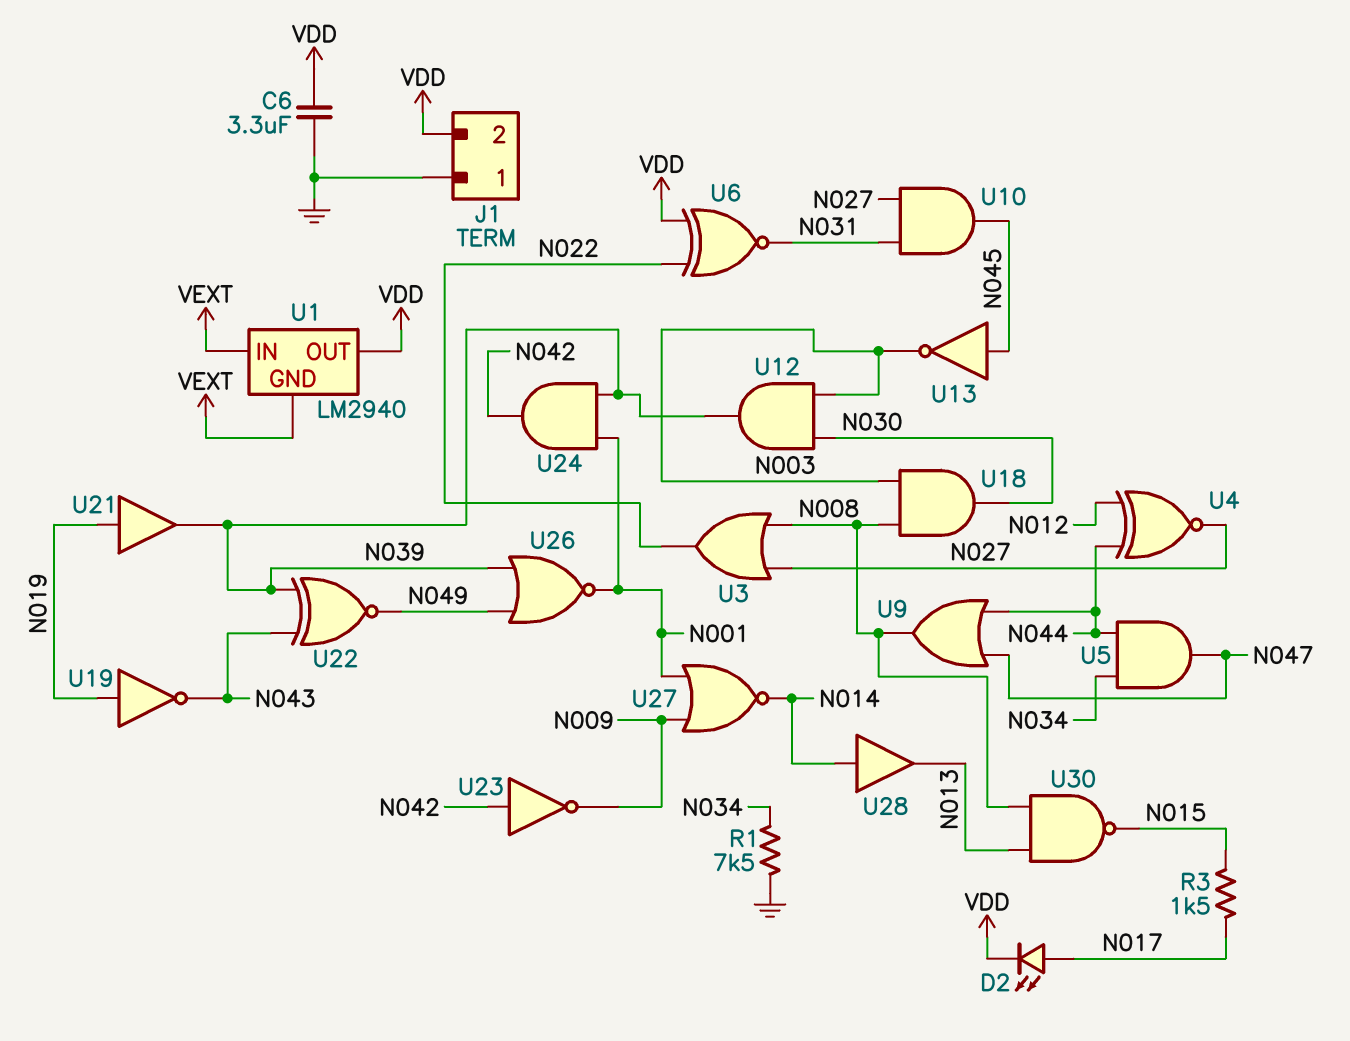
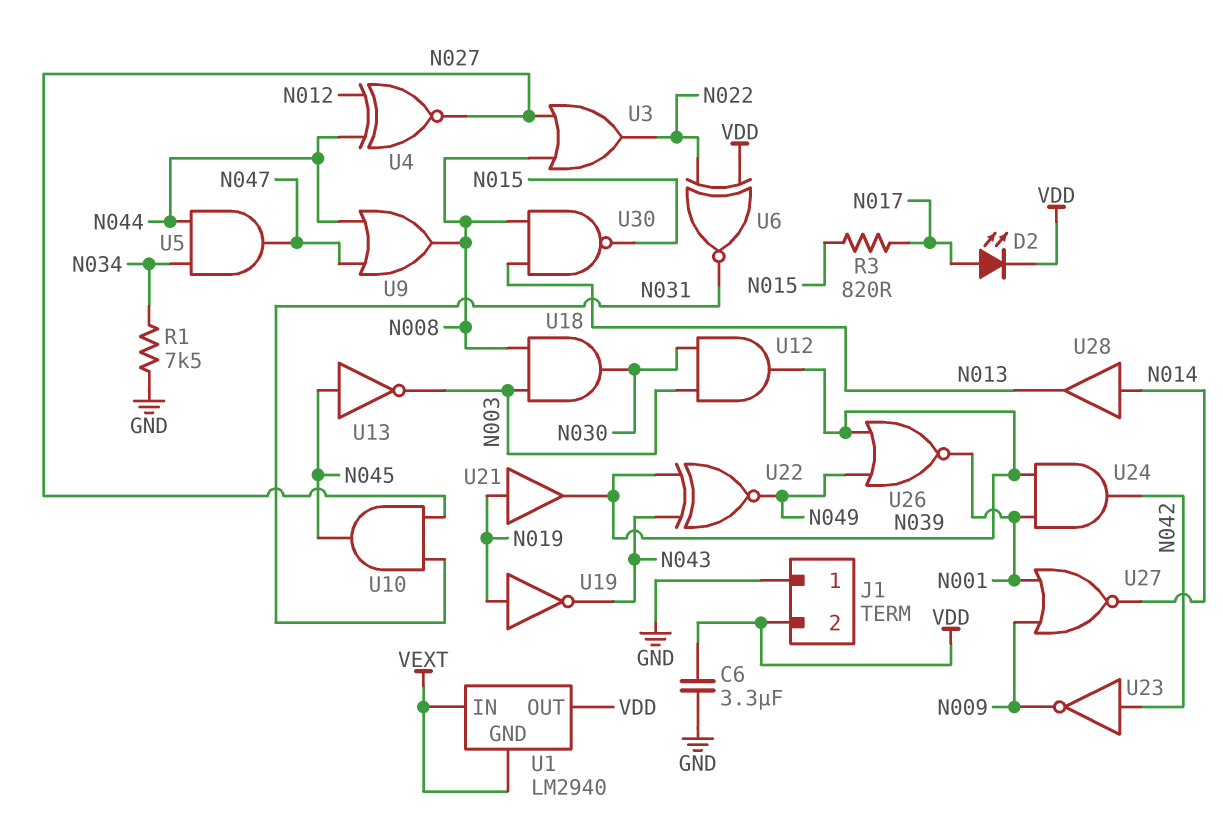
R3: 1.5k (N015, N017) -> 820 (N015, N017)

